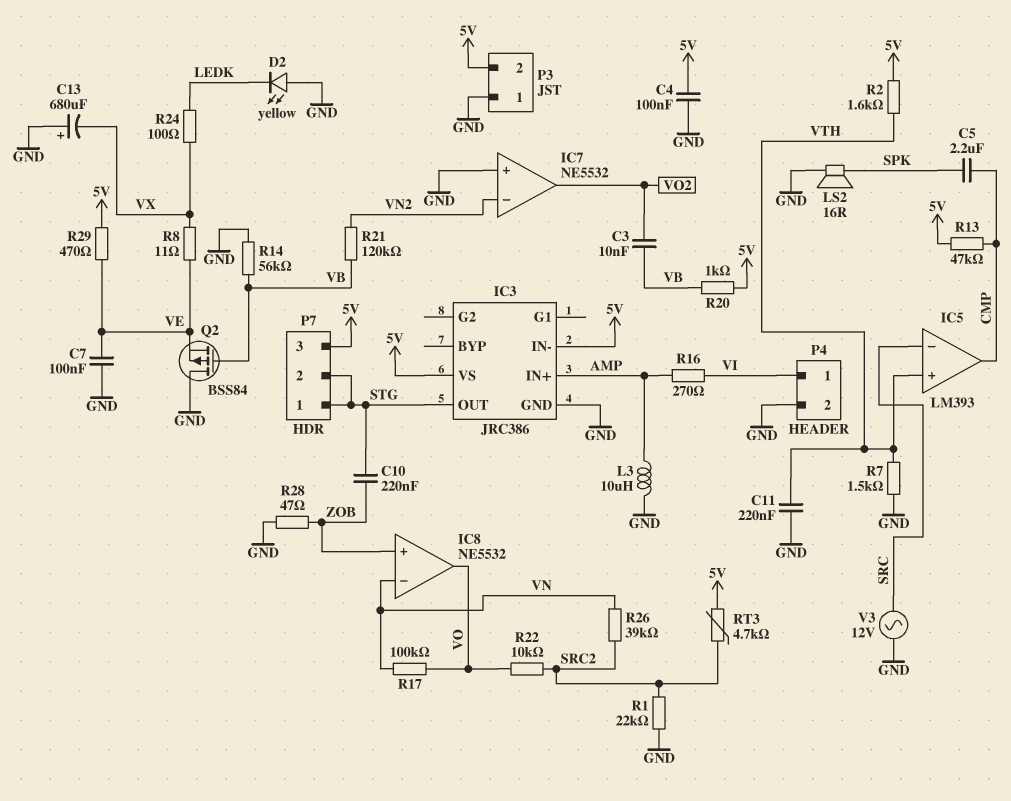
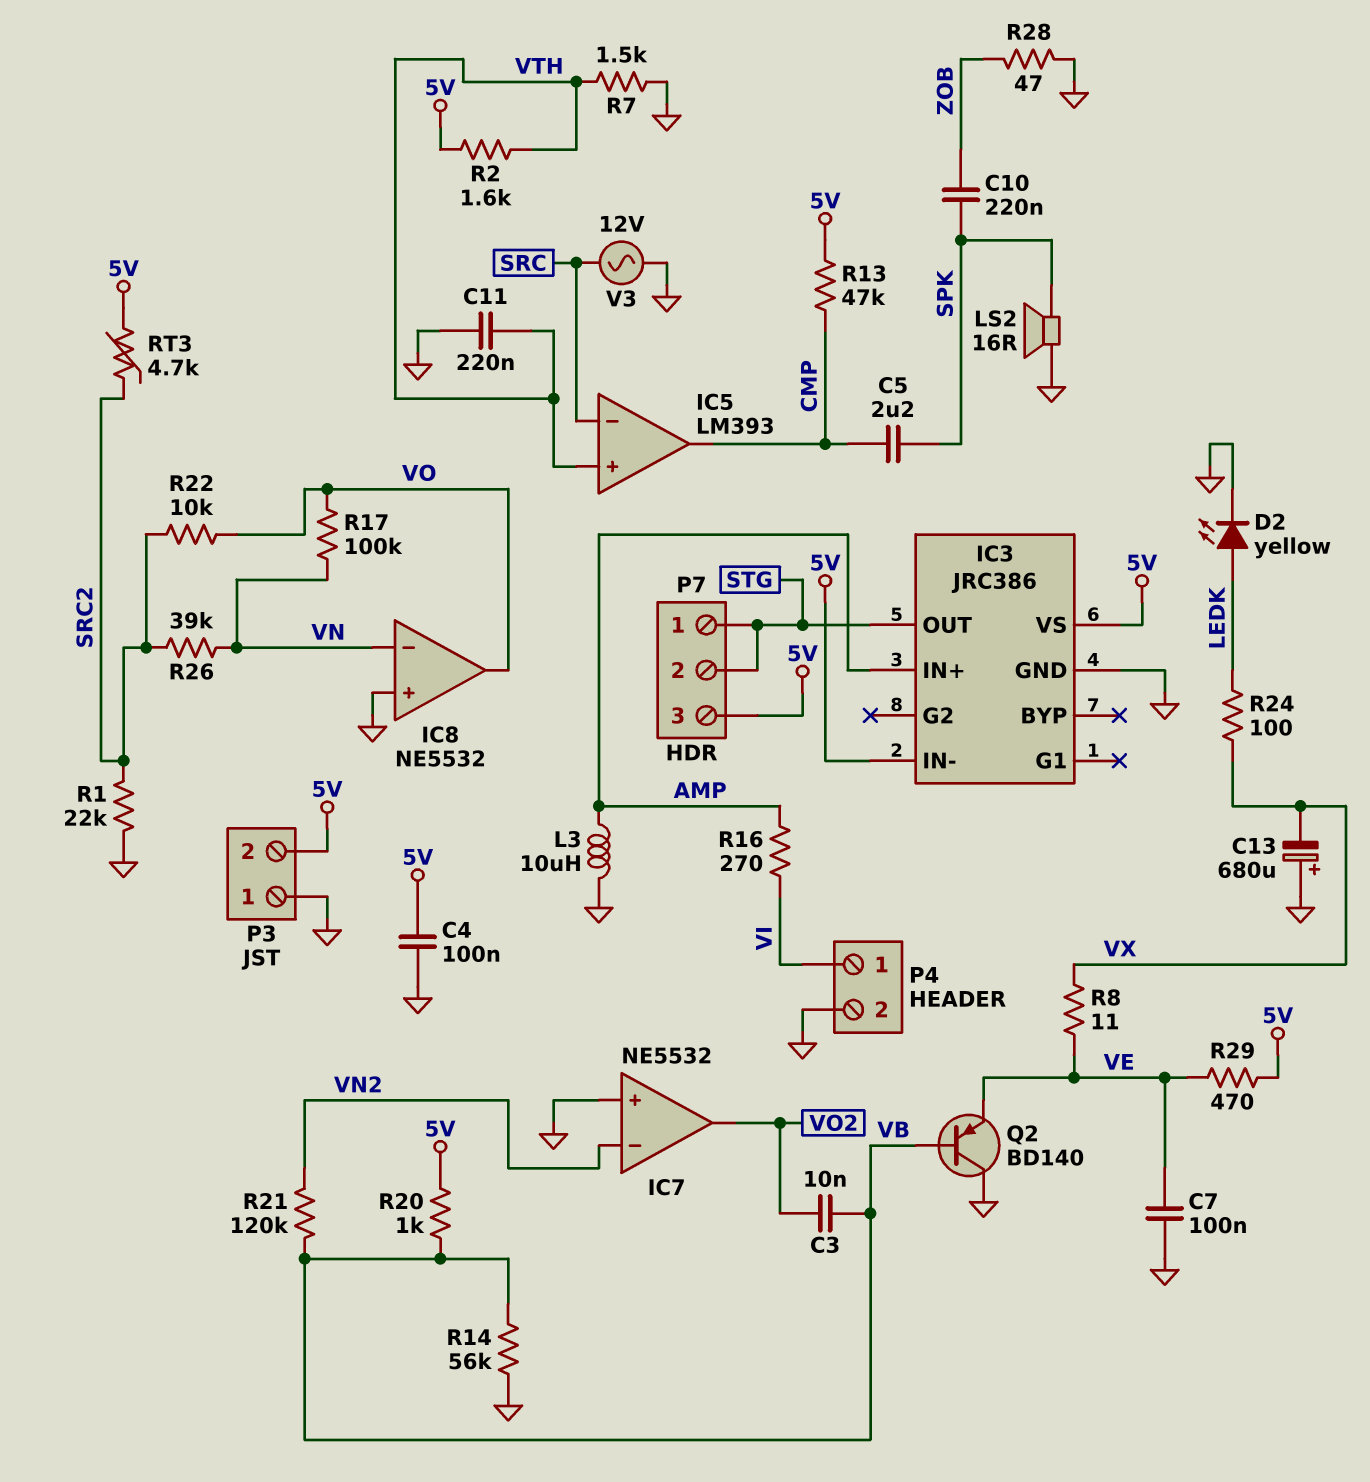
C10: 220nF (STG, ZOB) -> 220nF (SPK, ZOB)
D2: LED yellow (A GND, K LEDK) -> LED yellow (A LEDK, K GND)
IC8 pin in+: ZOB -> GND
Q2: PMOS BSS84 (G VB, D GND, S VE) -> PNP BD140 (B VB, C GND, E VE)

